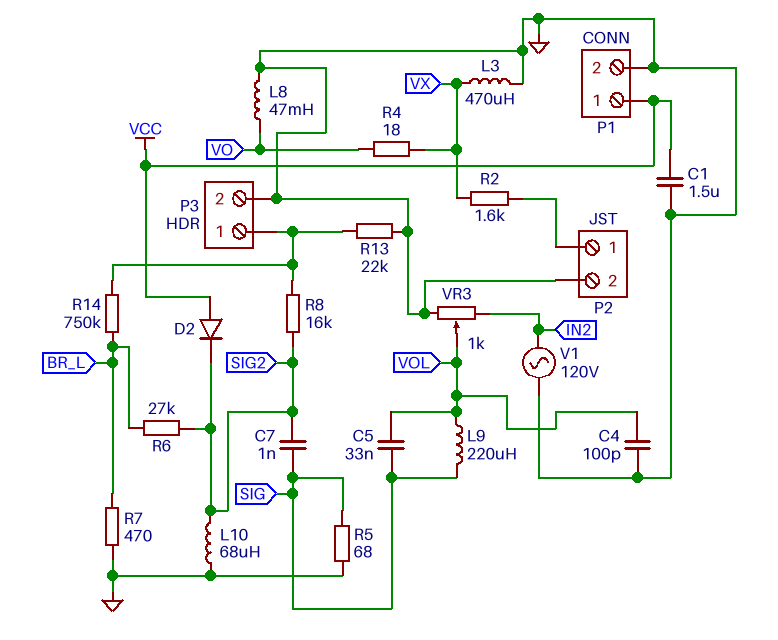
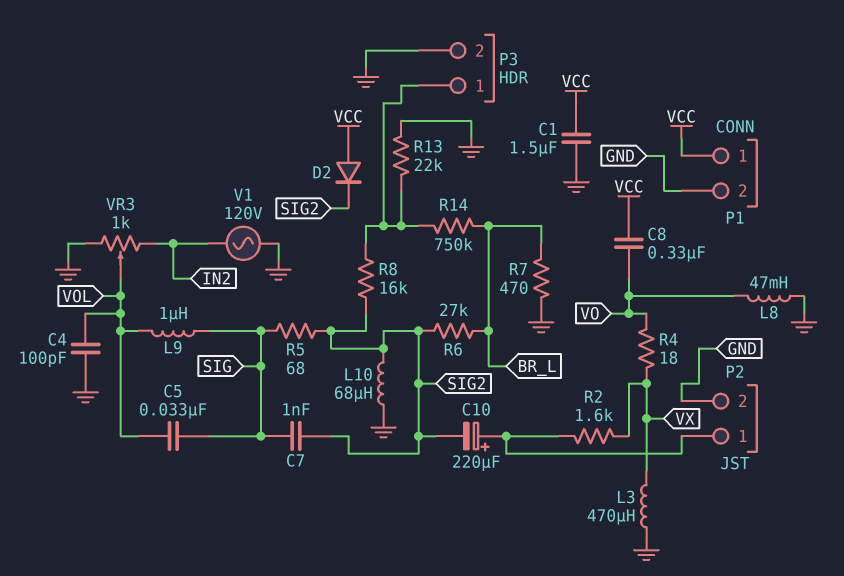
C8: none -> 330nF (VCC, VO)
C10: none -> 220uF (plus P2/1, minus SIG2)
L9: 220uH (SIG, VOL) -> 1uH (SIG, VOL)
R5: 68 (GND, SIG) -> 68 (SIG, SIG2)

